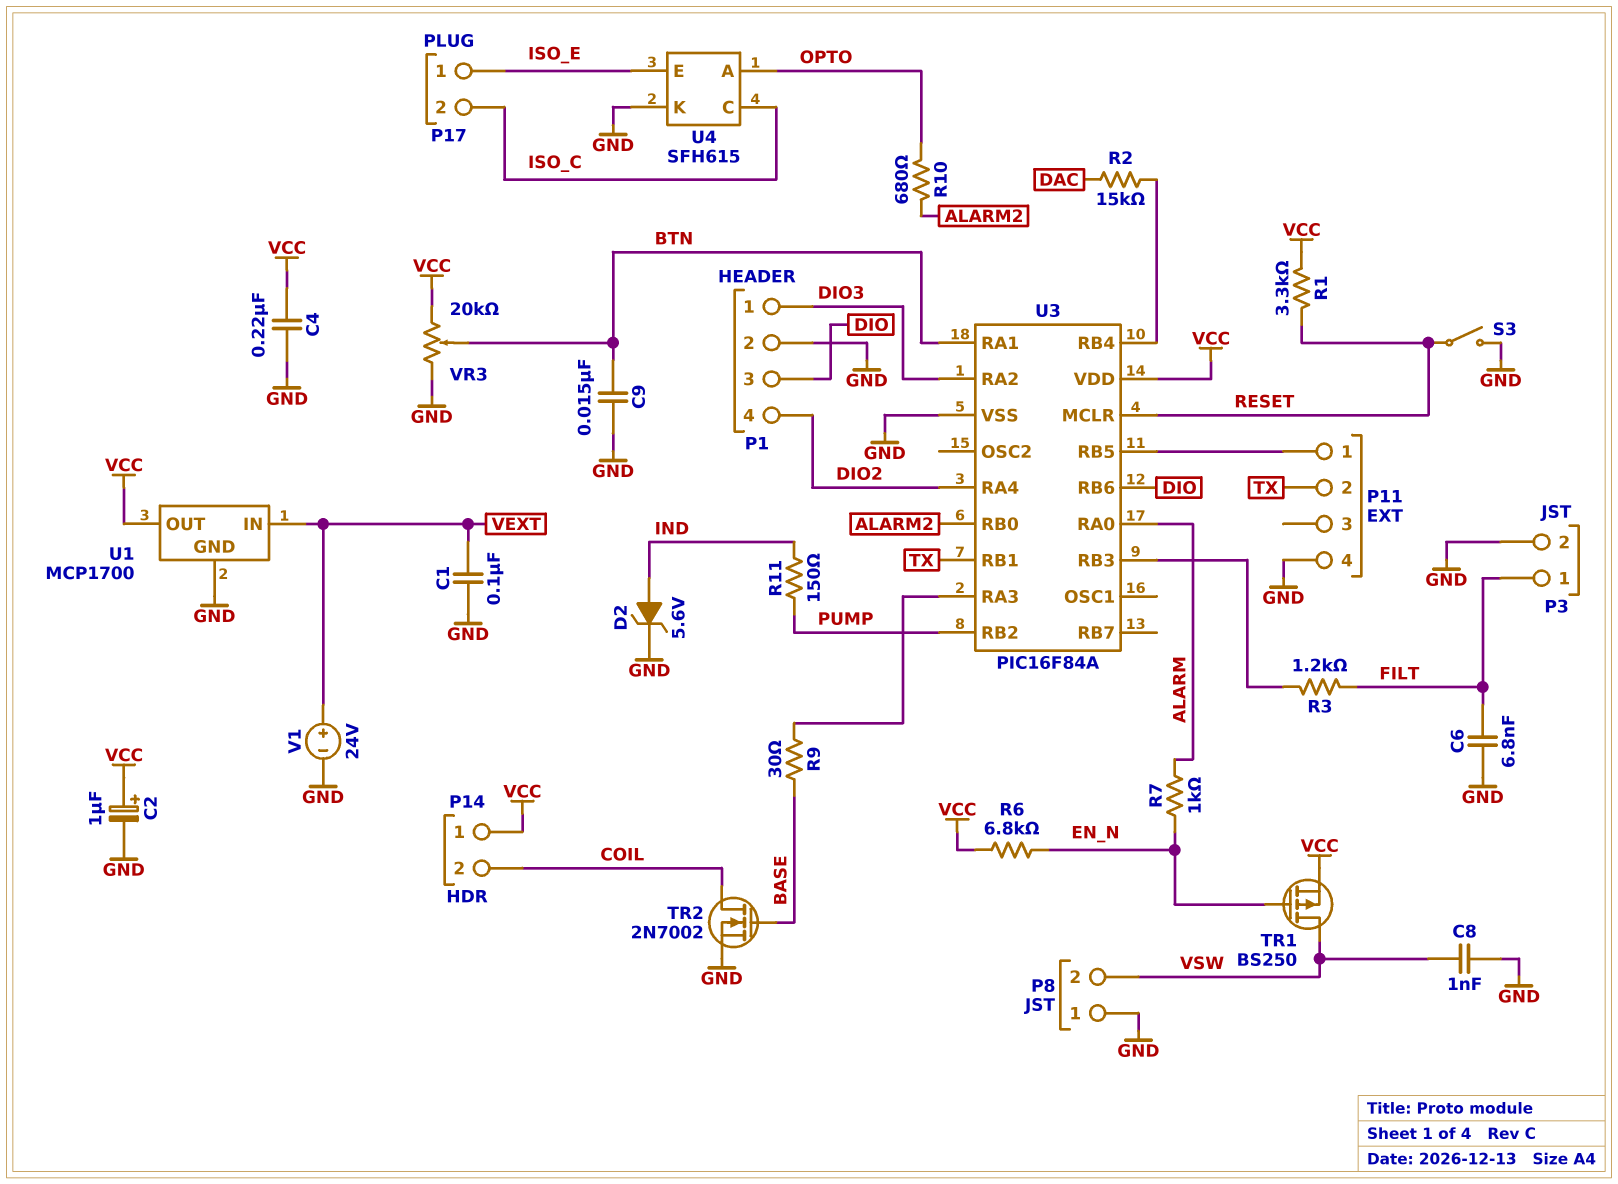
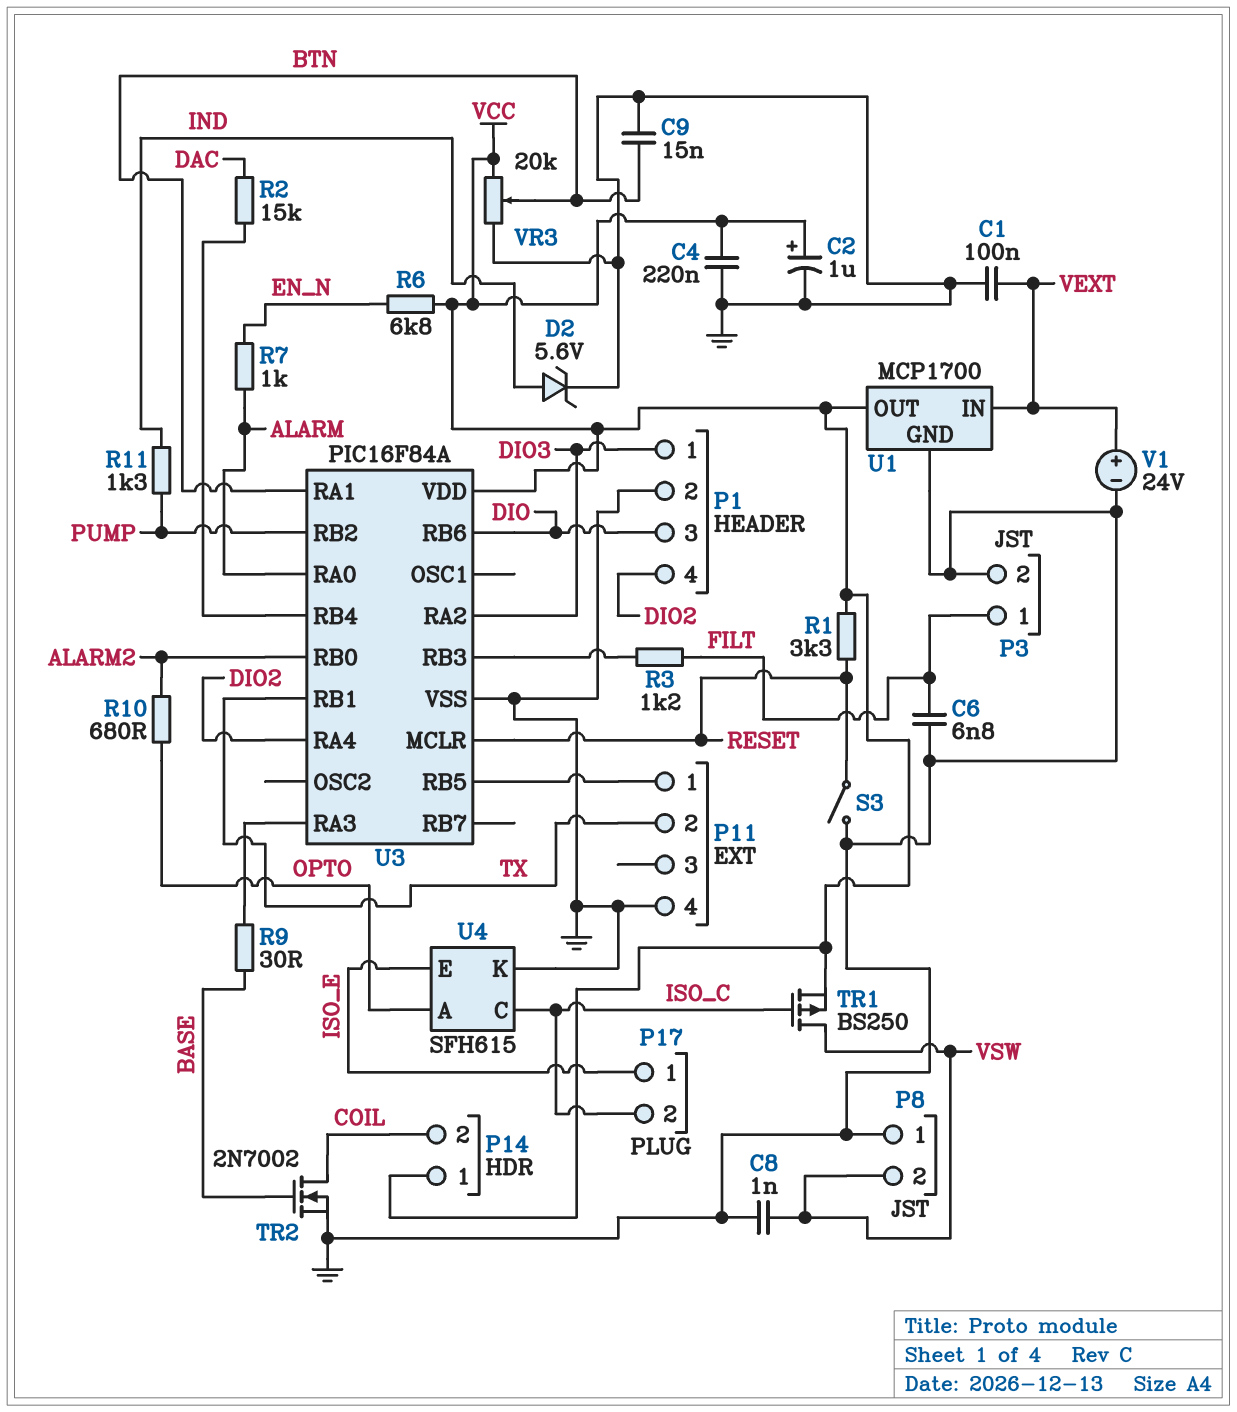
R11: 150 (IND, PUMP) -> 1.3k (IND, PUMP)
TR1: PMOS BS250 (G EN_N, D VSW, S VCC) -> PMOS BS250 (G ISO_C, D VSW, S VCC)

